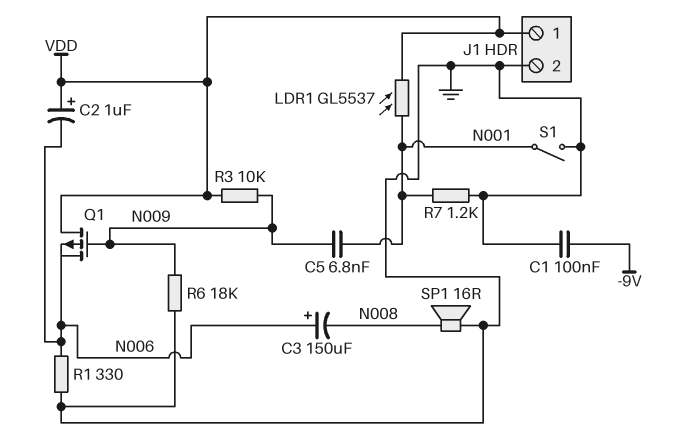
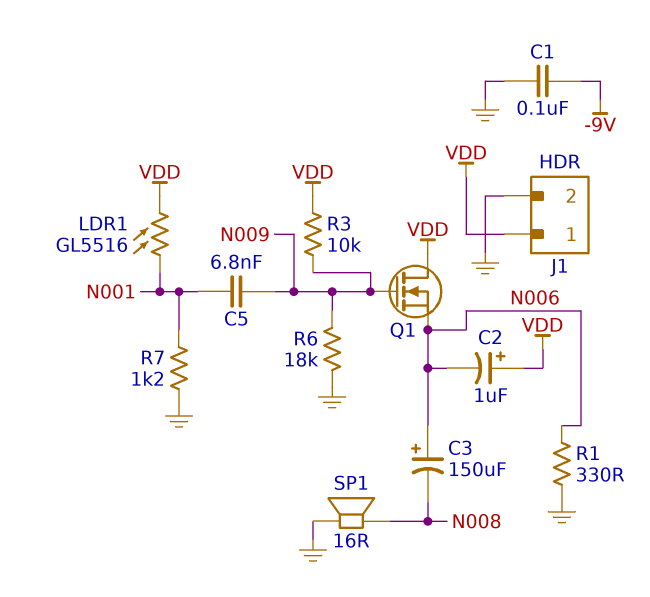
LDR1: GL5537 (N001, VDD) -> GL5516 (N001, VDD)
Q1: PMOS (G N009, D VDD, S N006) -> NMOS (G N009, D VDD, S N006)
S1: switch (GND, N001) -> none

